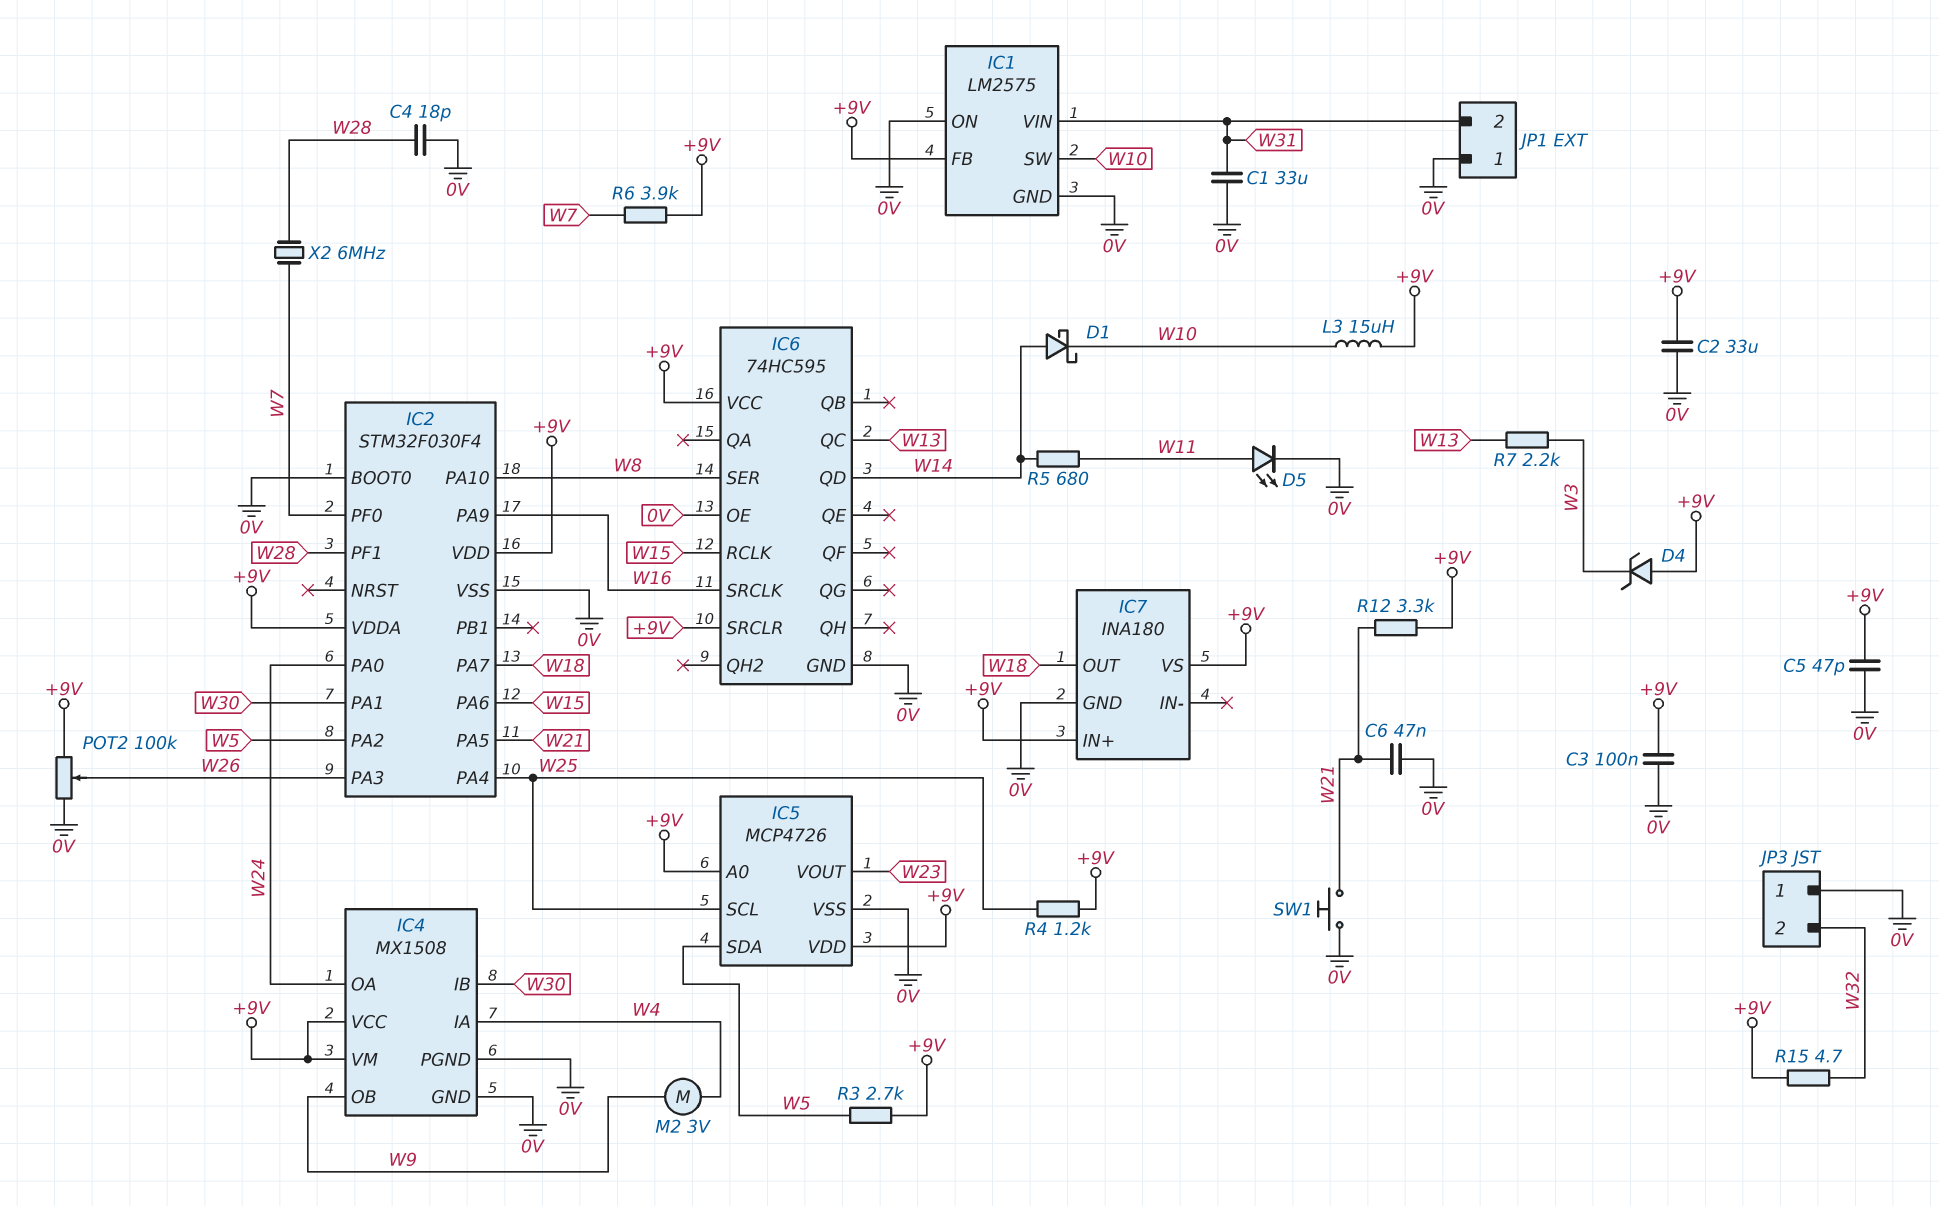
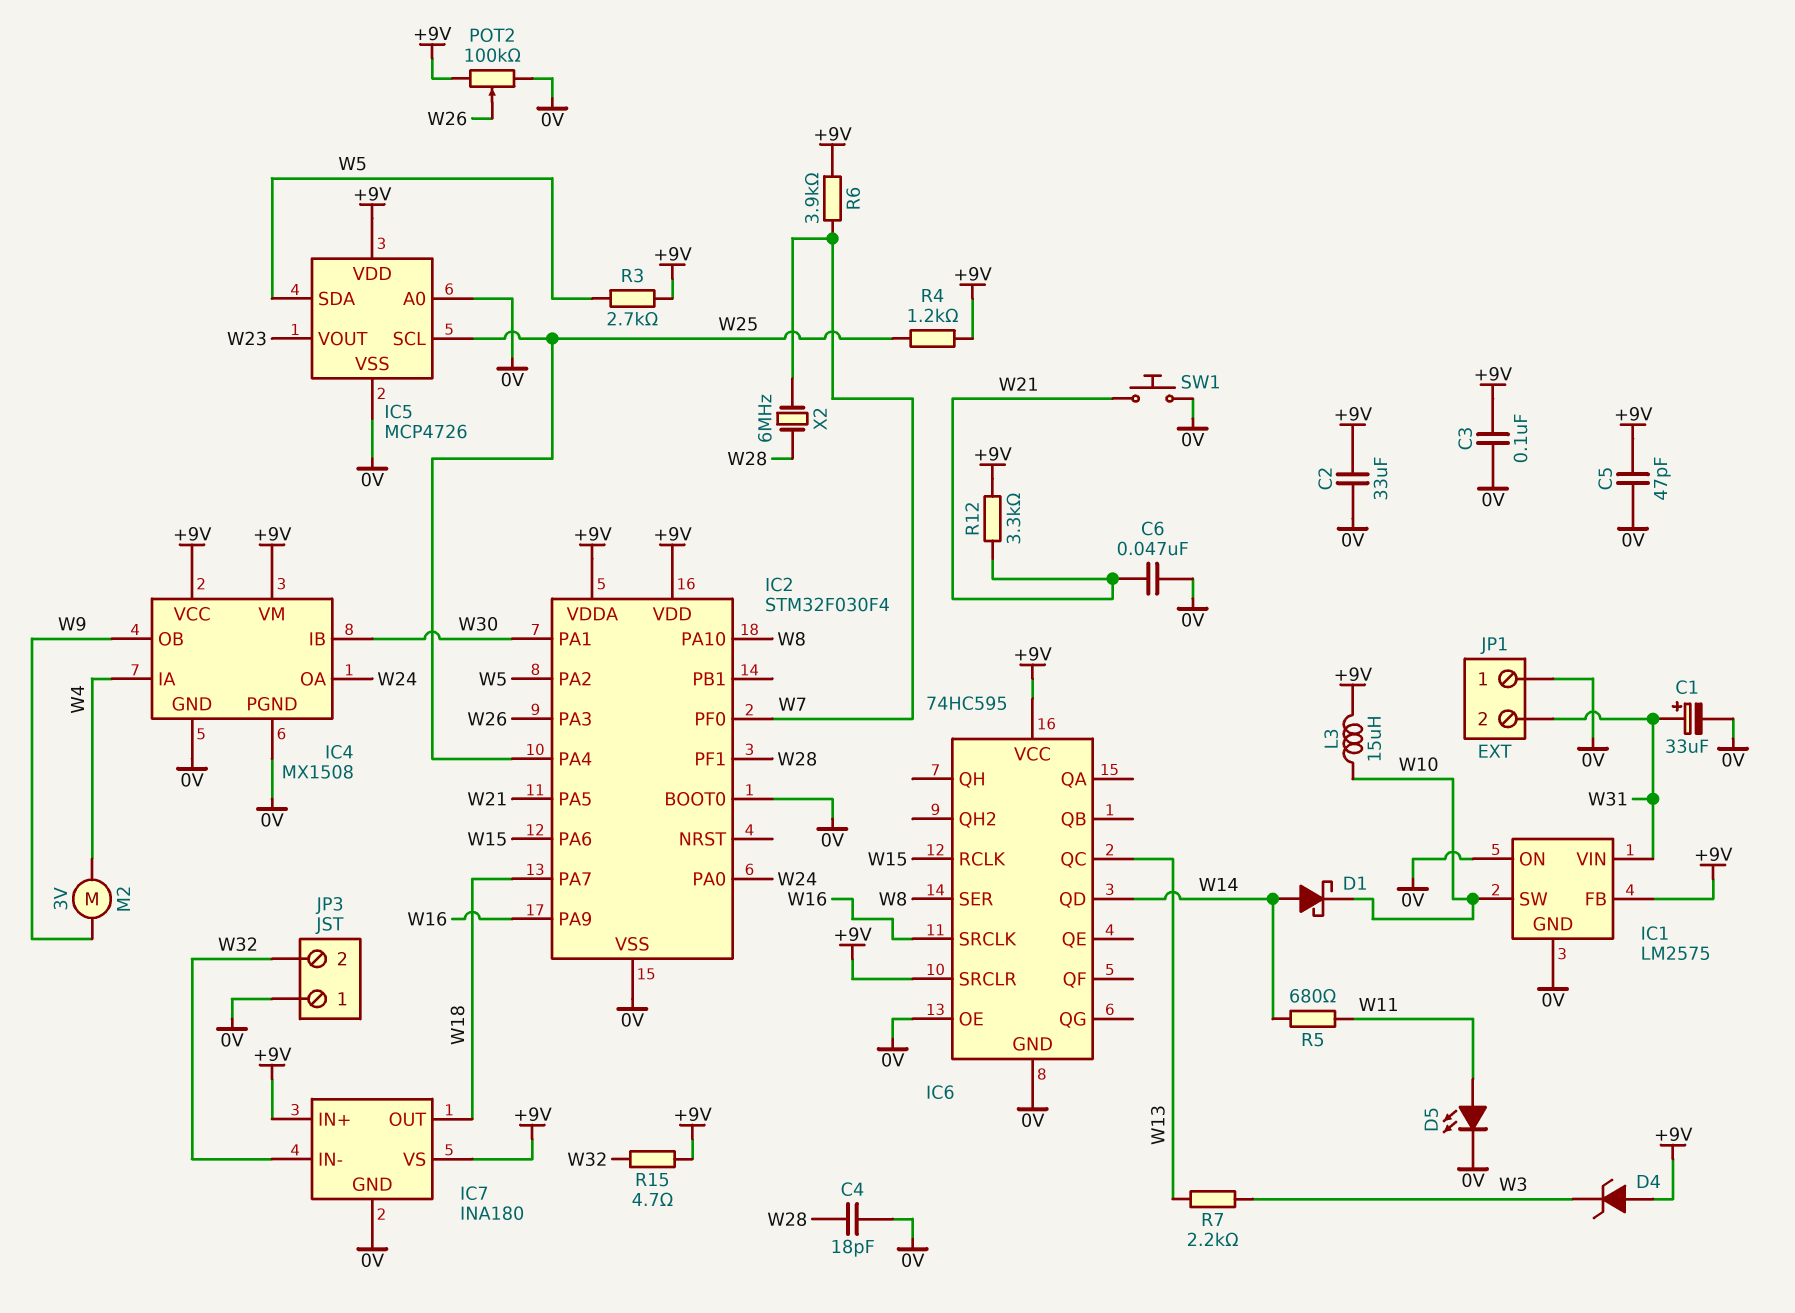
C1: 33uF (0V, W31) -> 33uF (plus W31, minus 0V)
IC5 pin A0: +9V -> 0V
IC7 pin IN-: none -> W32

